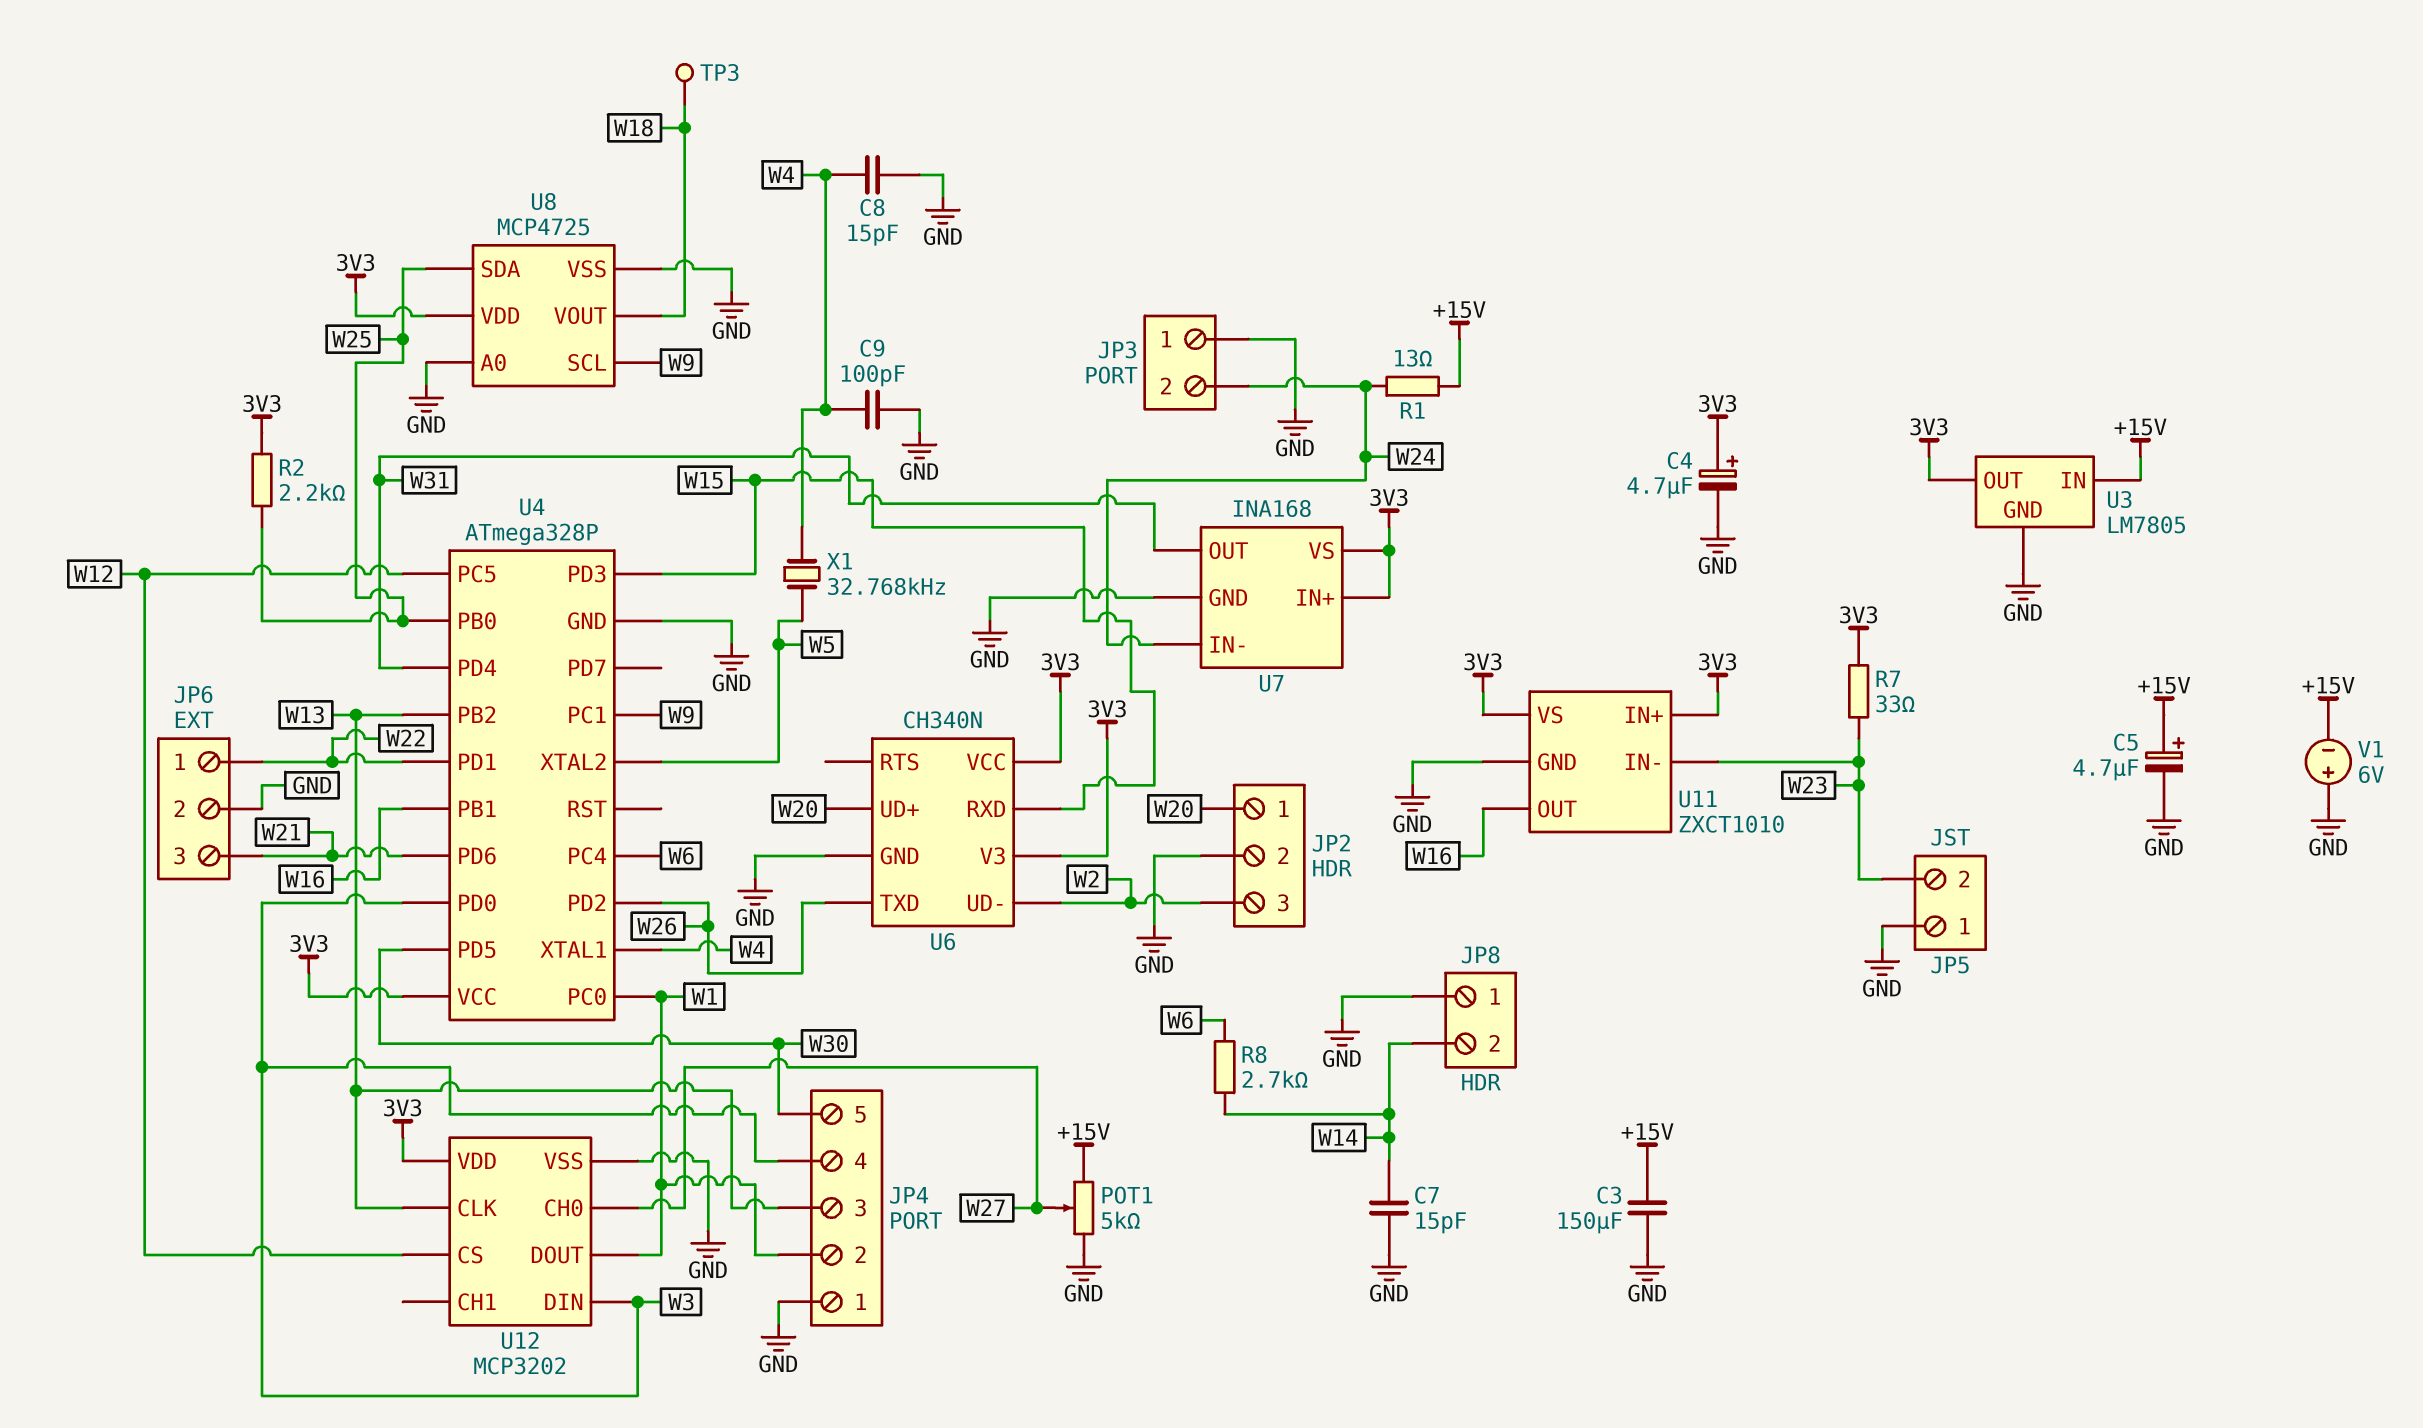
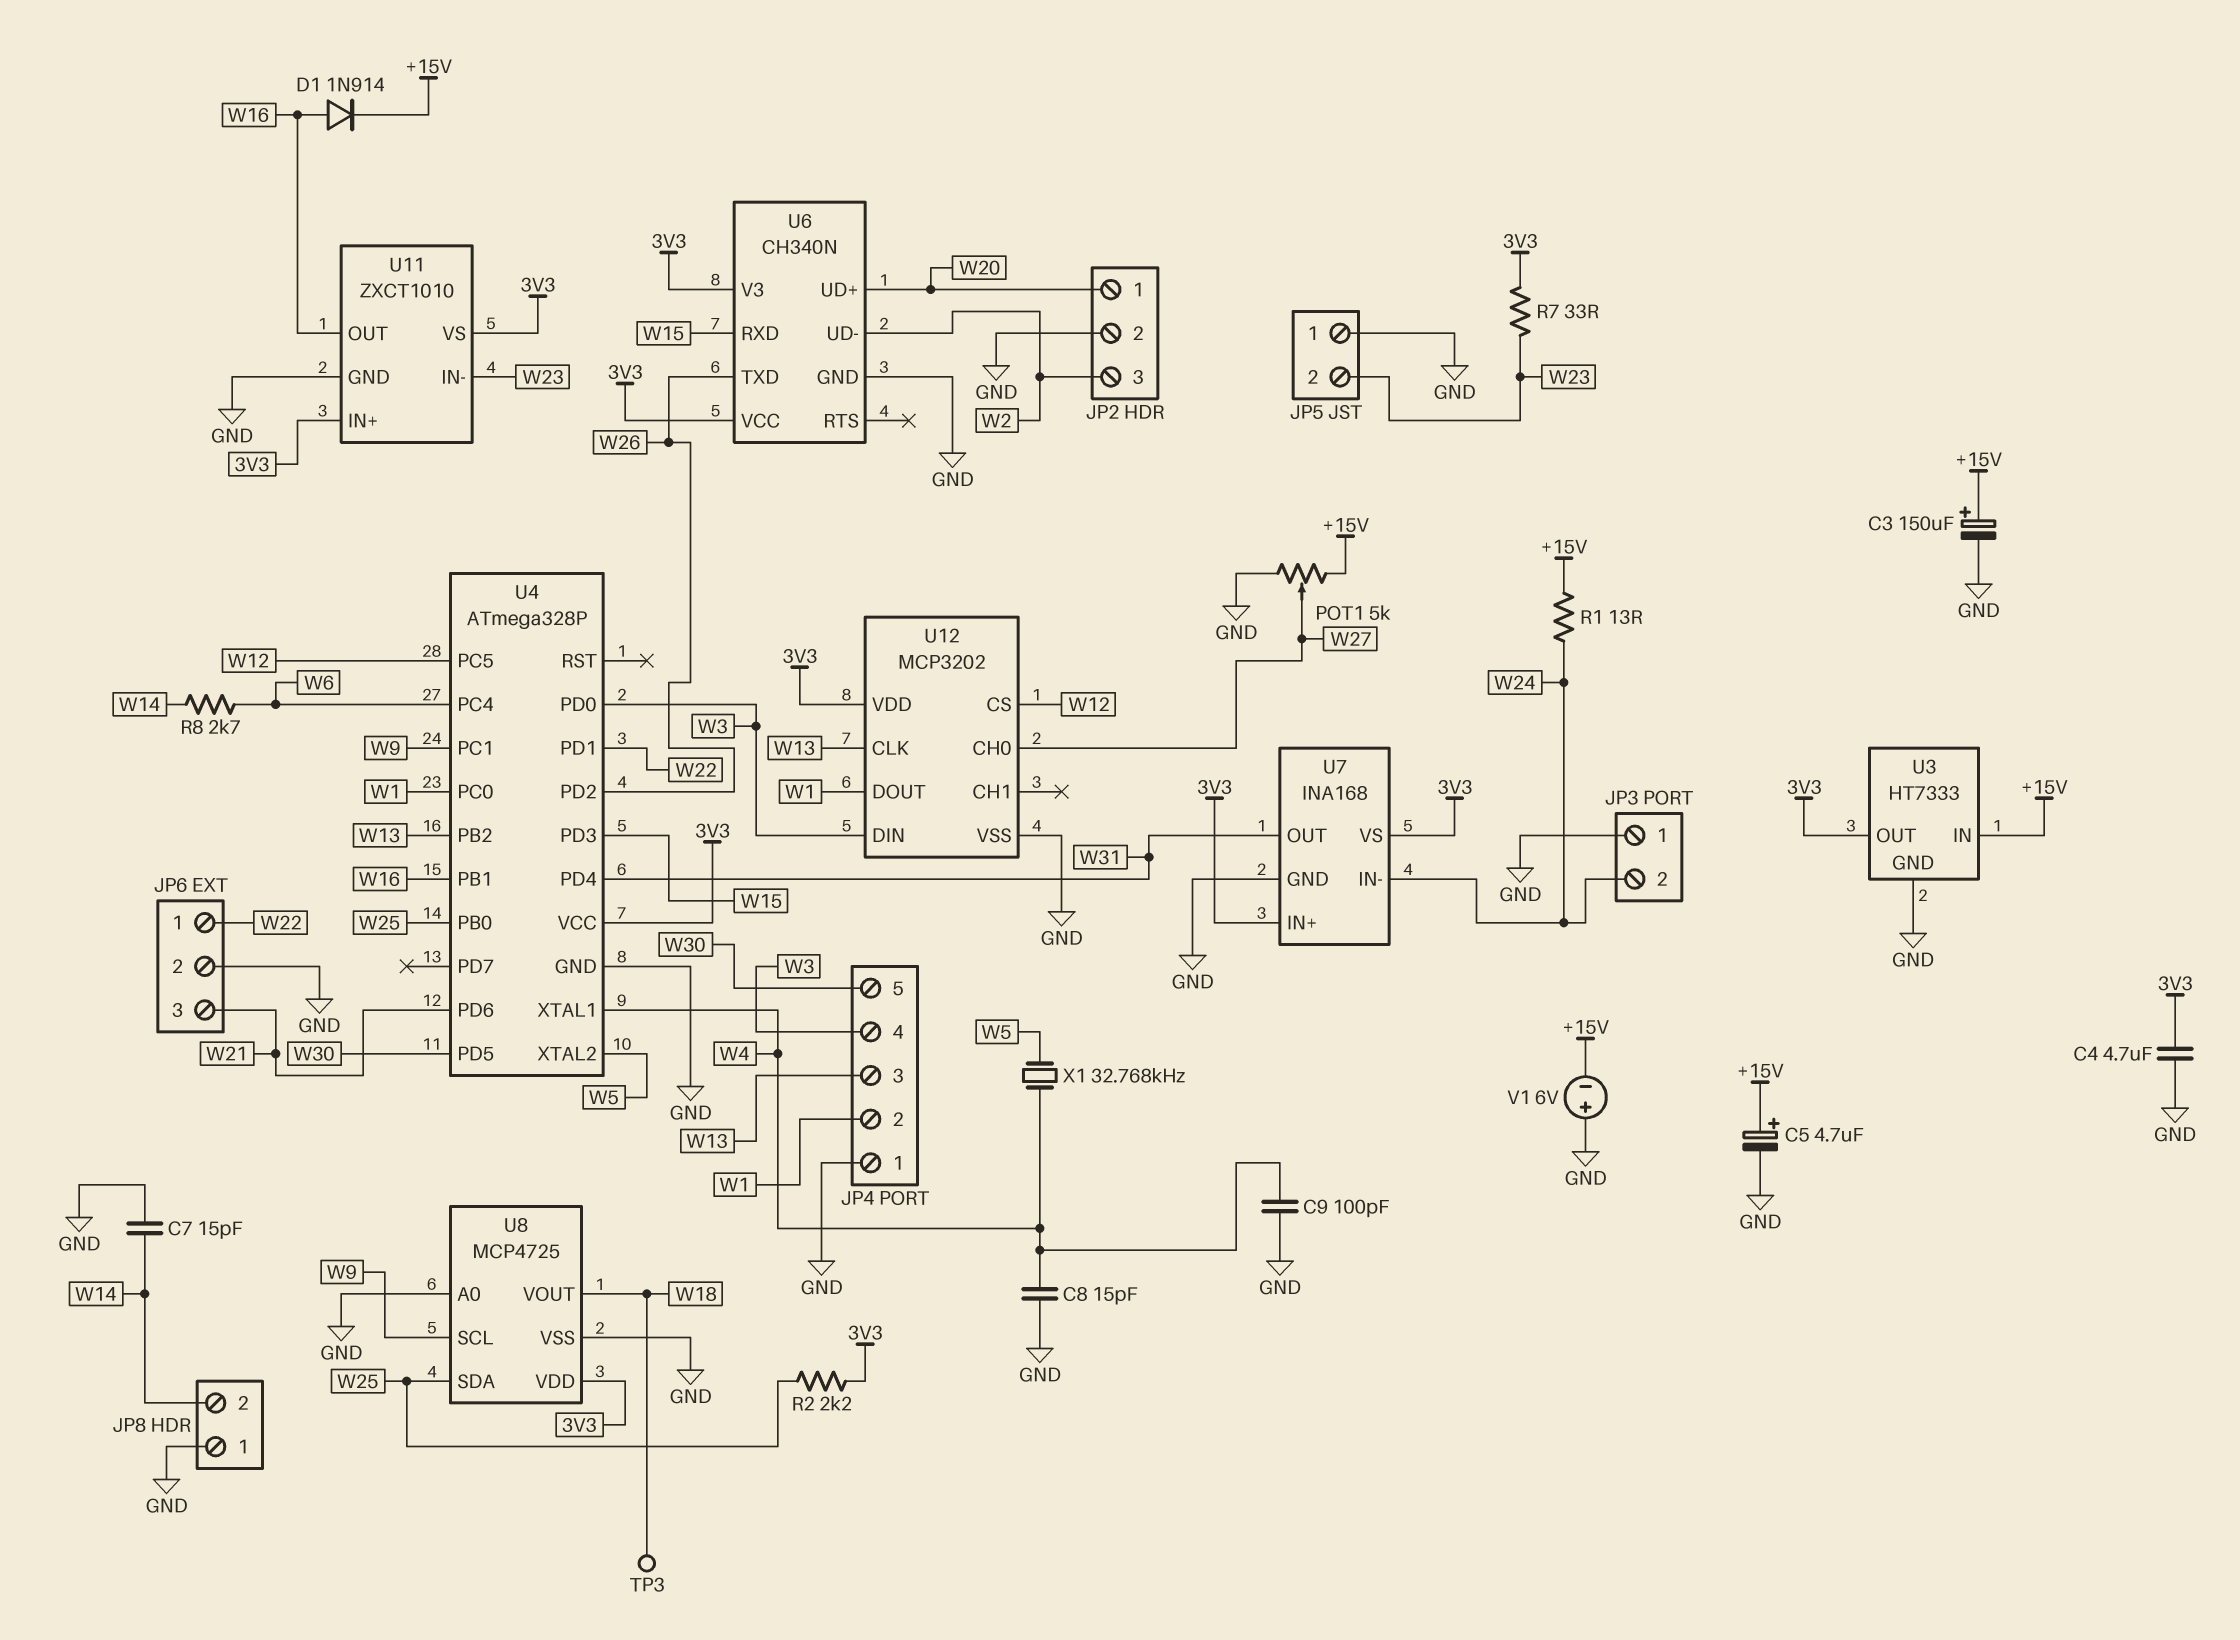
C3: 150uF (+15V, GND) -> 150uF (plus +15V, minus GND)
C4: 4.7uF (plus 3V3, minus GND) -> 4.7uF (3V3, GND)
D1: none -> diode 1N914 (A W16, K +15V)
U3: LM7805 -> HT7333

